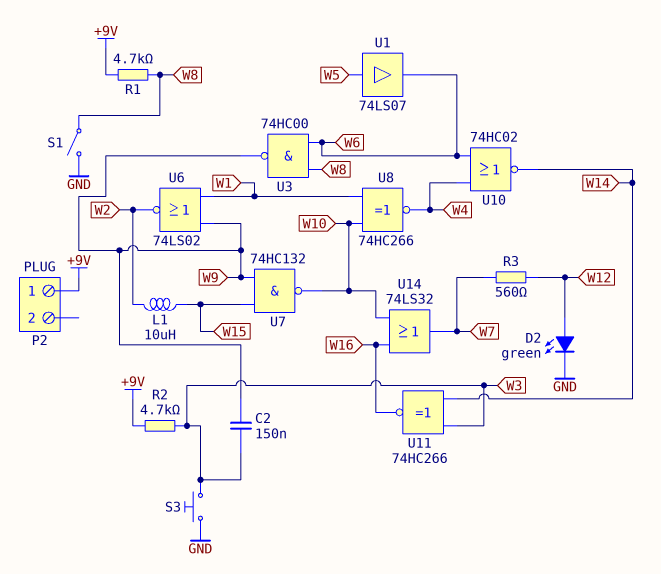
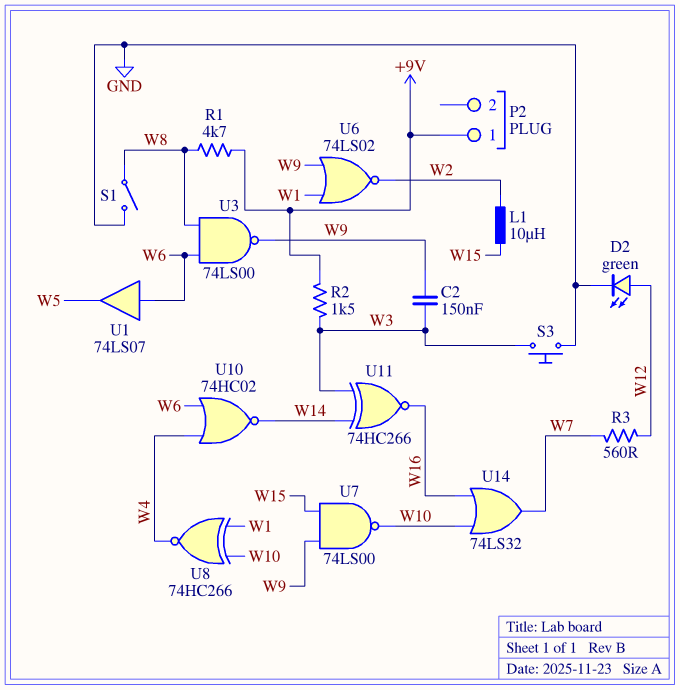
R2: 4.7k (+9V, W3) -> 1.5k (+9V, W3)
U1: buffer 74LS07 (in W5, out W6) -> buffer 74LS07 (in W6, out W5)
U3: NAND 74HC00 (in W6, in W8, out W9) -> NAND 74LS00 (in W6, in W8, out W9)
U7: NAND 74HC132 (in W9, in W15, out W10) -> NAND 74LS00 (in W9, in W15, out W10)

